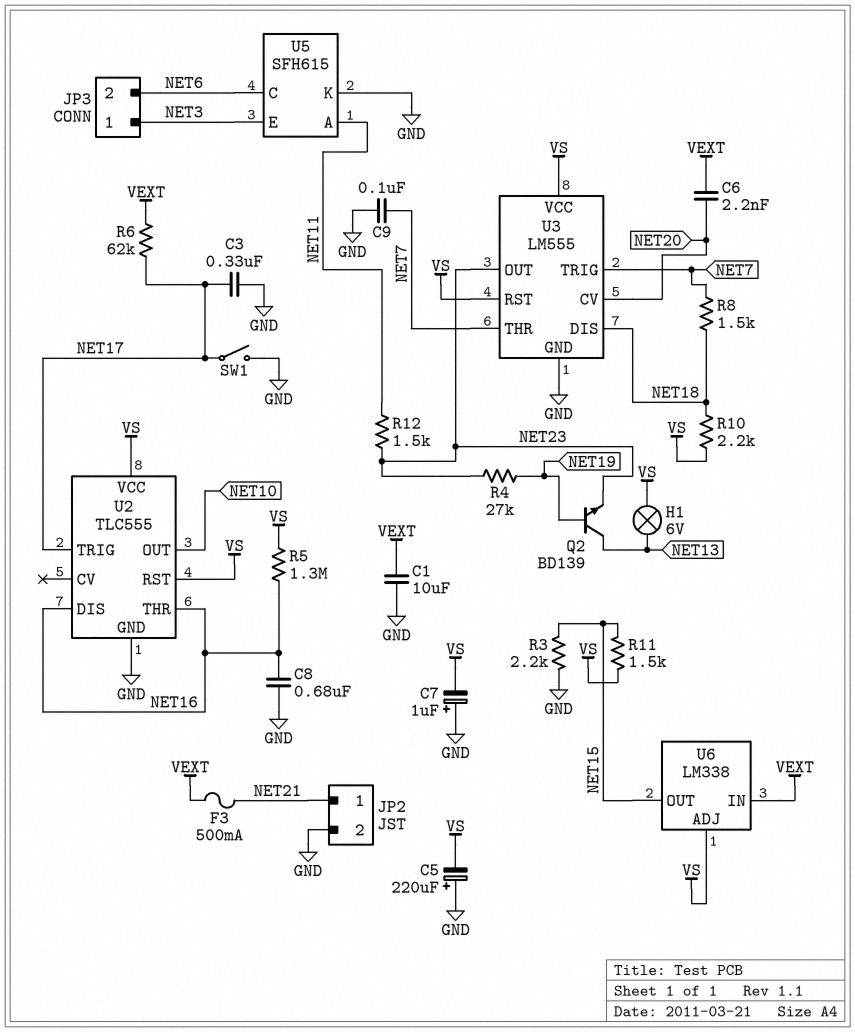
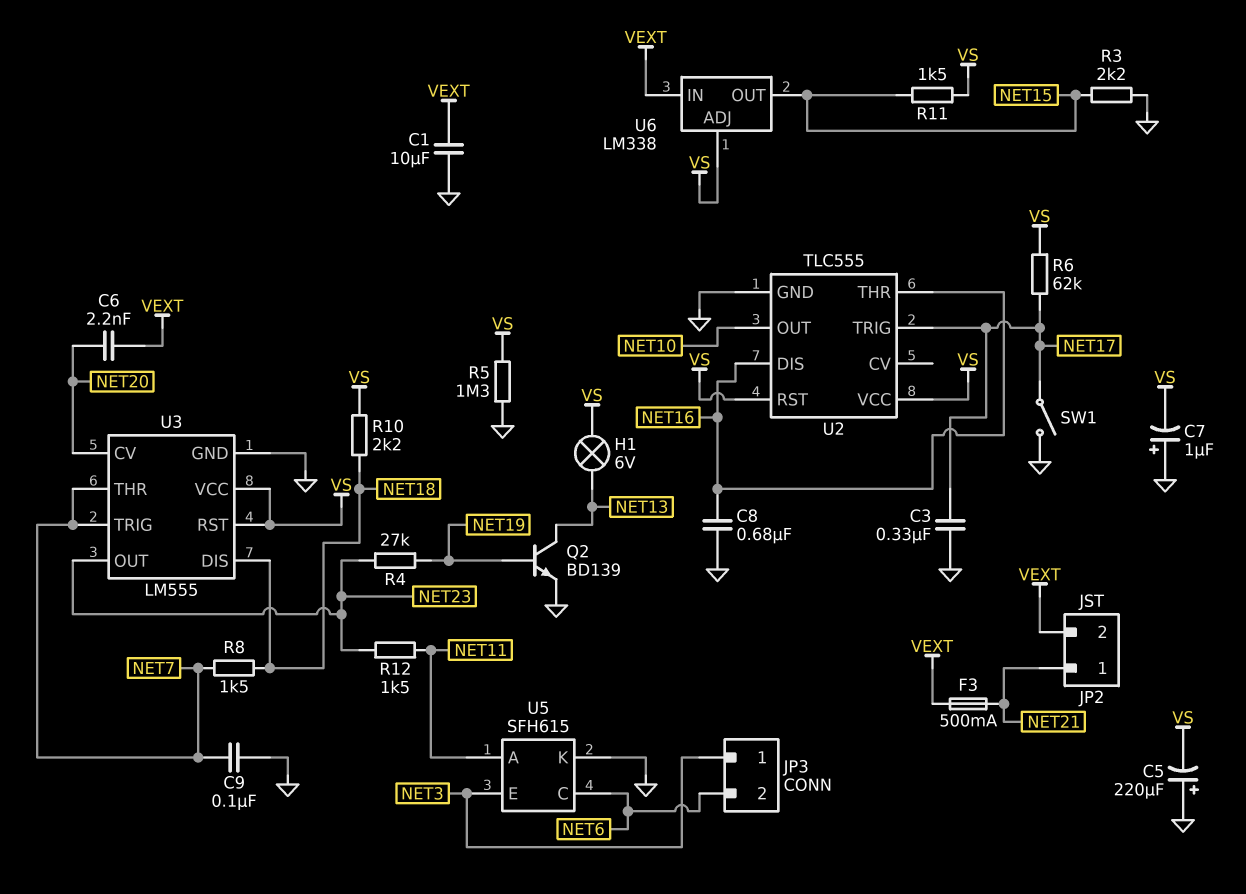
JP2 pin 2: GND -> VEXT
Q2: NPN BD139 (B NET19, C NET13, E NET23) -> NPN BD139 (B NET19, C NET13, E GND)
R5: 1.3M (NET16, VS) -> 1.3M (GND, VS)
R6: 62k (NET17, VEXT) -> 62k (NET17, VS)

